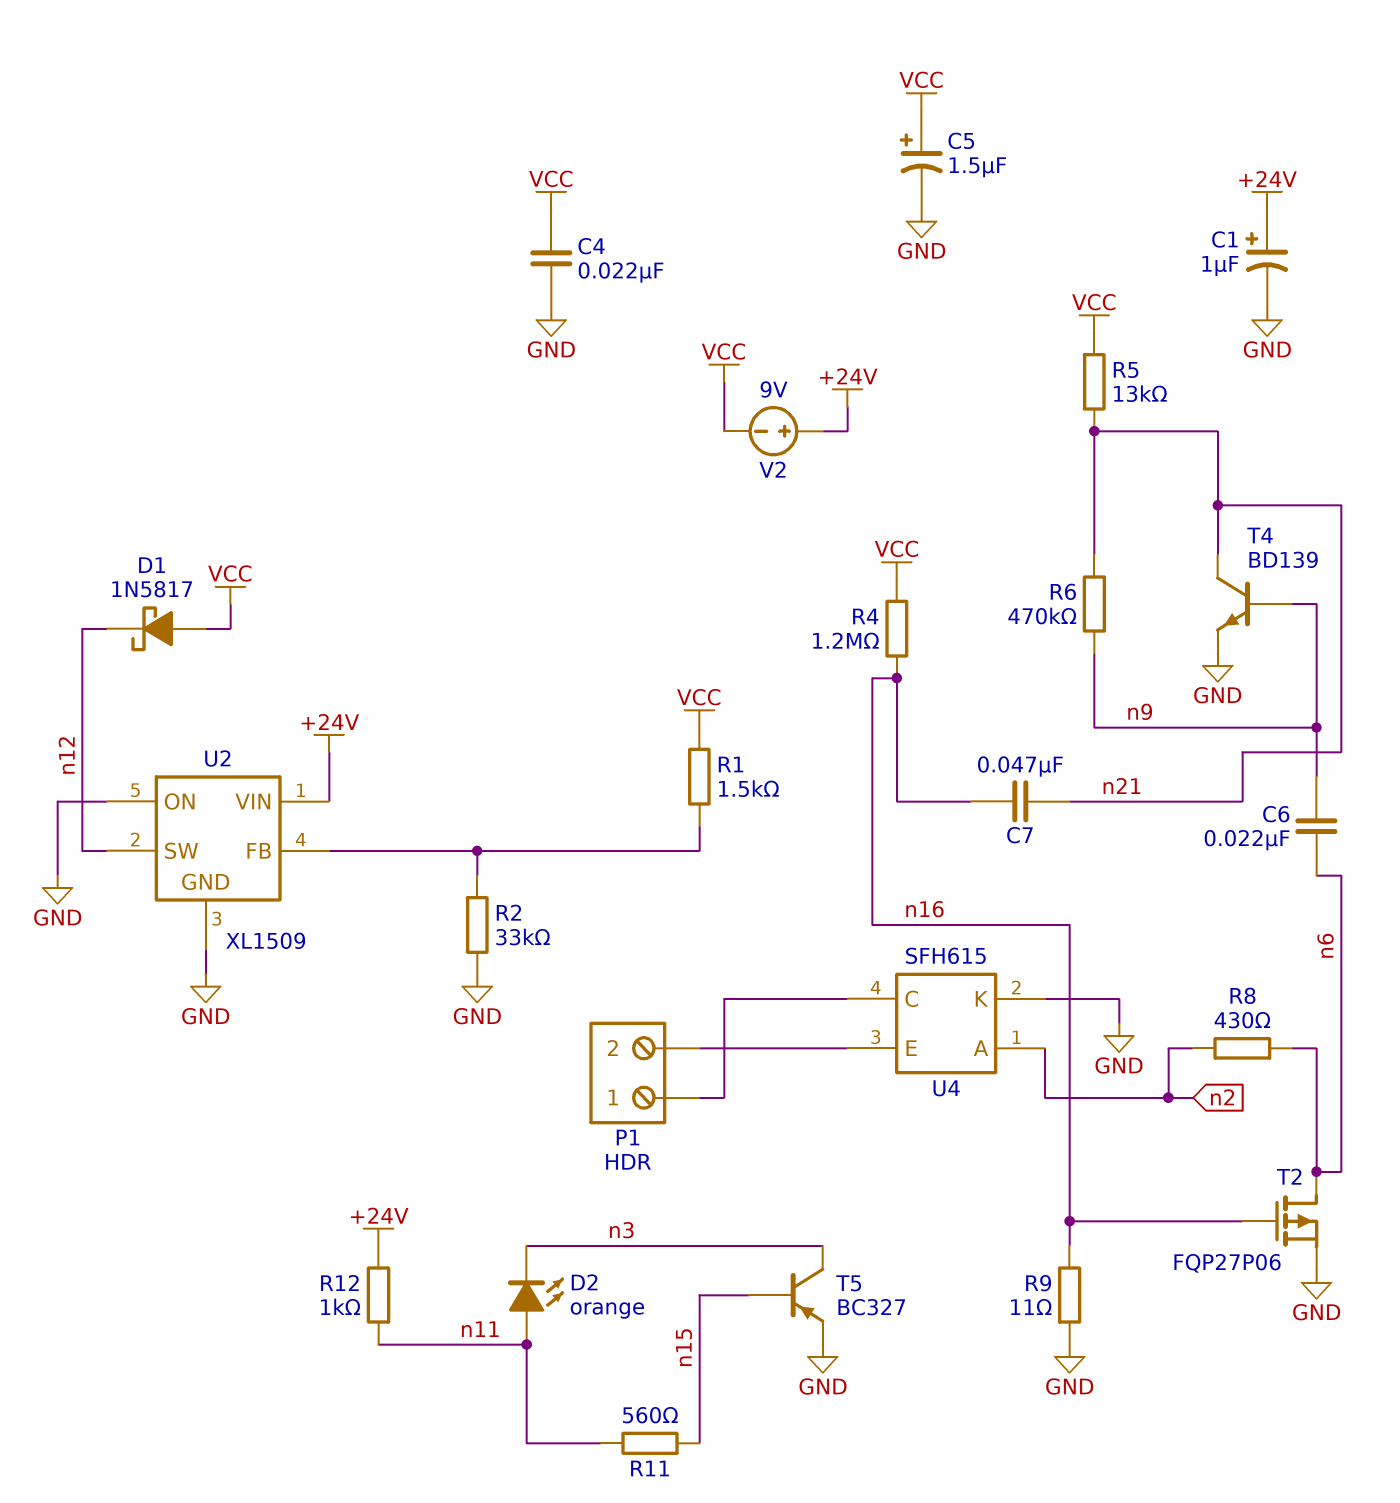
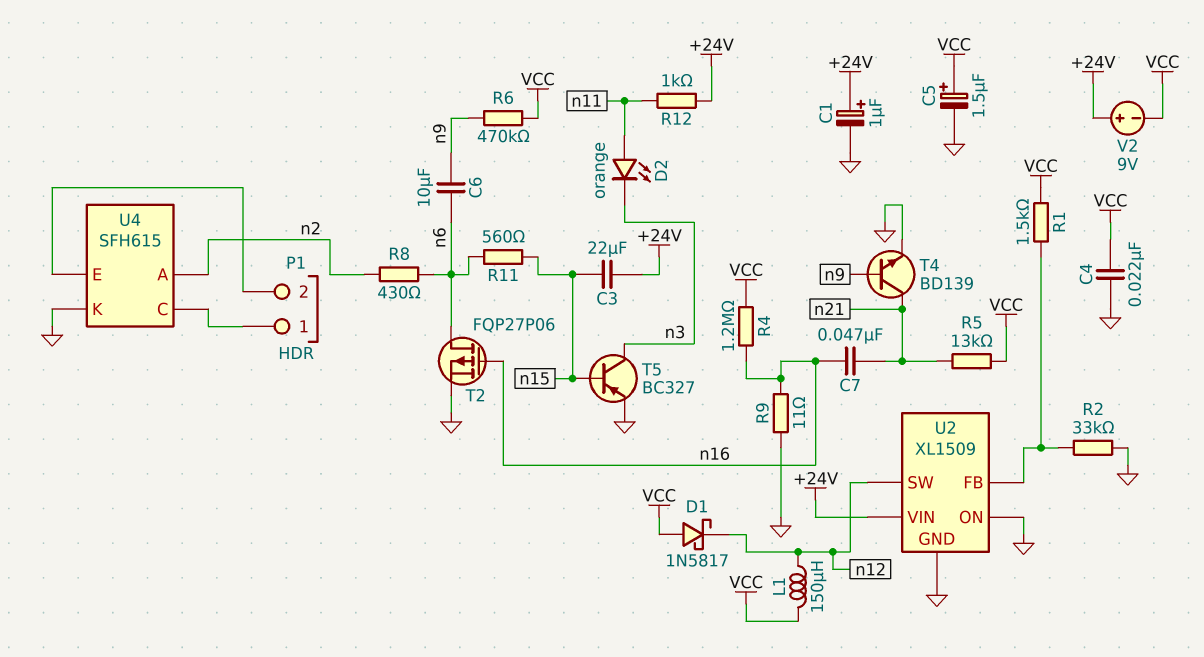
C3: none -> 22uF (+24V, n15)
C6: 22nF (n6, n9) -> 10uF (n6, n9)
L1: none -> 150uH (VCC, n12)
R6: 470k (n9, n21) -> 470k (VCC, n9)
R11: 560 (n11, n15) -> 560 (n6, n15)

